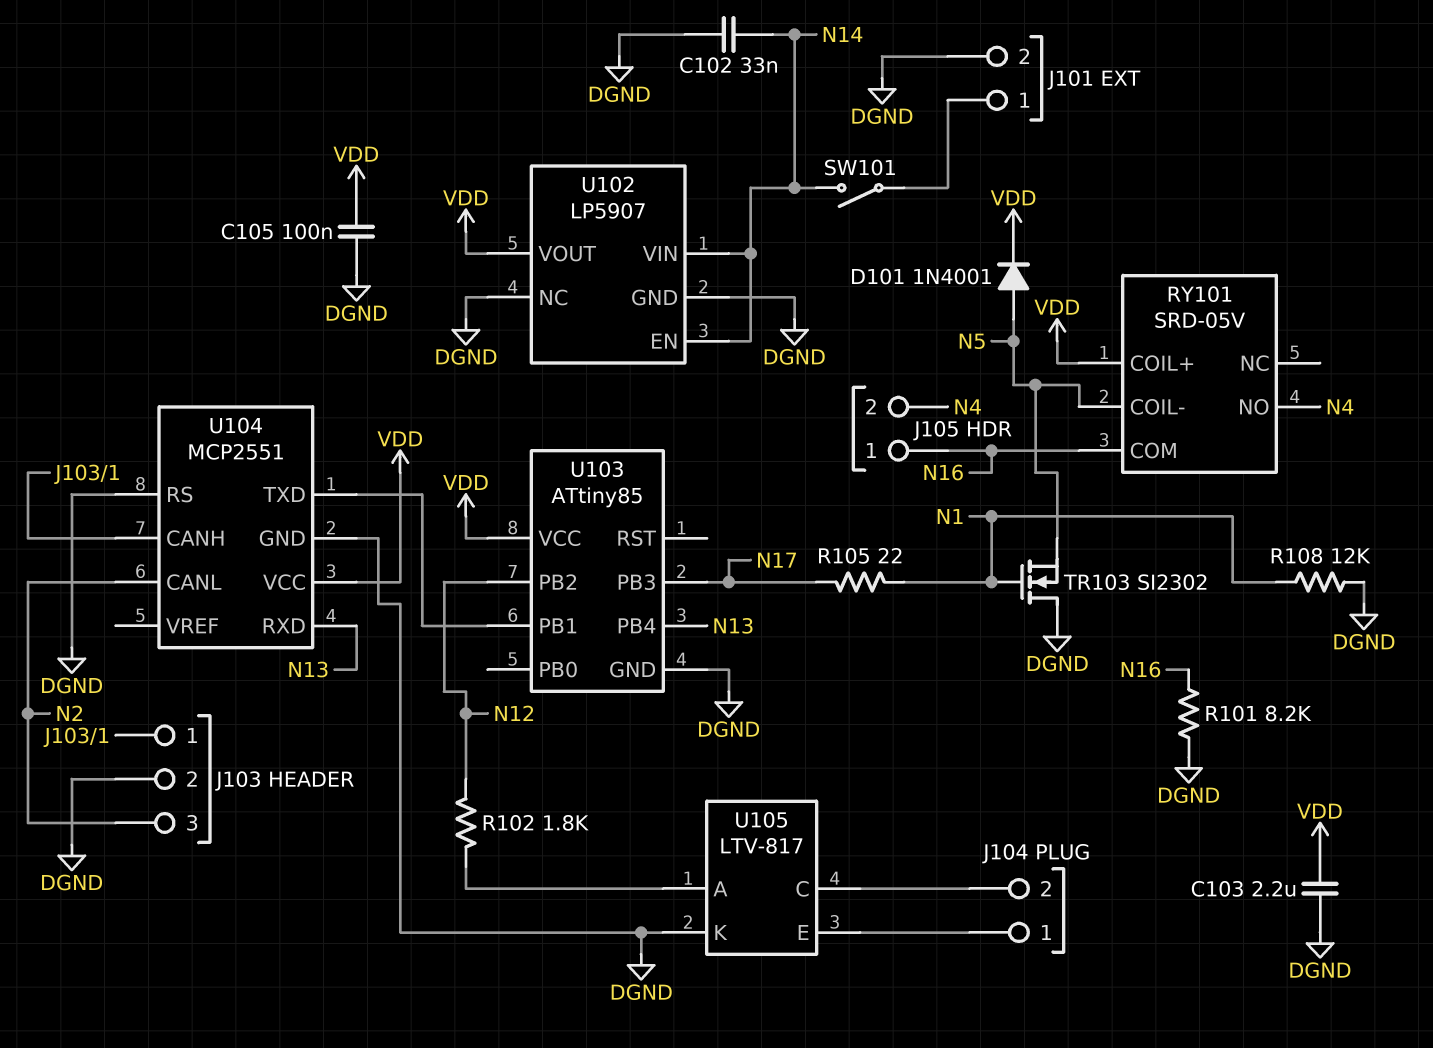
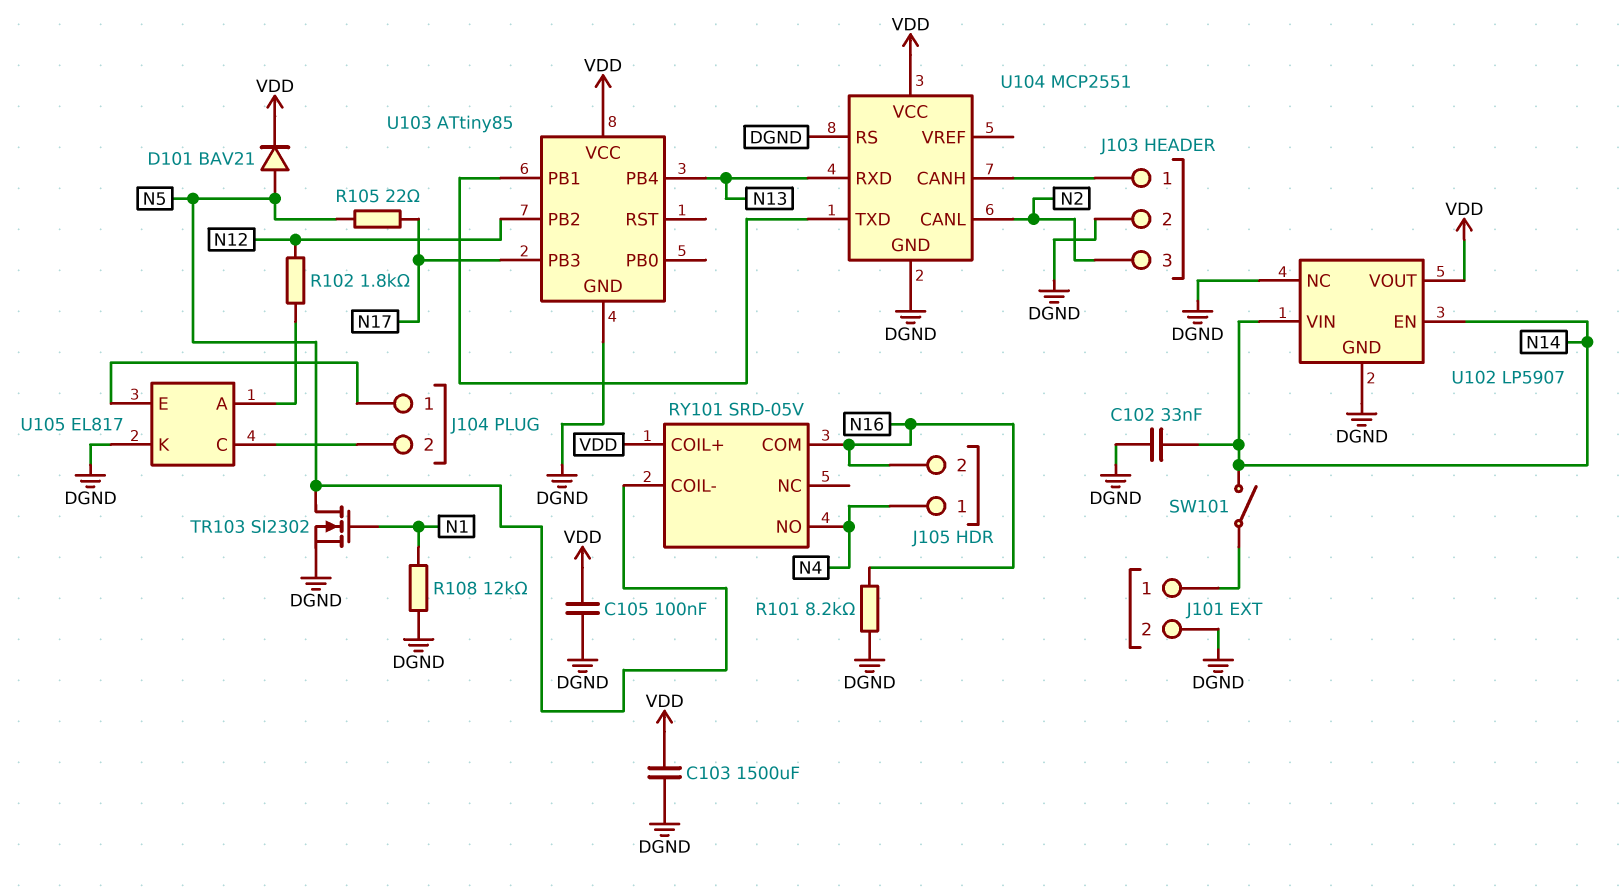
C103: 2.2uF (DGND, VDD) -> 1500uF (DGND, VDD)
D101: diode 1N4001 (A N5, K VDD) -> diode BAV21 (A N5, K VDD)
J105 pin 1: N16 -> N4
J105 pin 2: N4 -> N16
R105: 22 (N1, N17) -> 22 (N5, N17)
TR103: NMOS SI2302 (G N1, D DGND, S N5) -> NMOS SI2302 (G N1, D N5, S DGND)
U105: LTV-817 -> EL817

